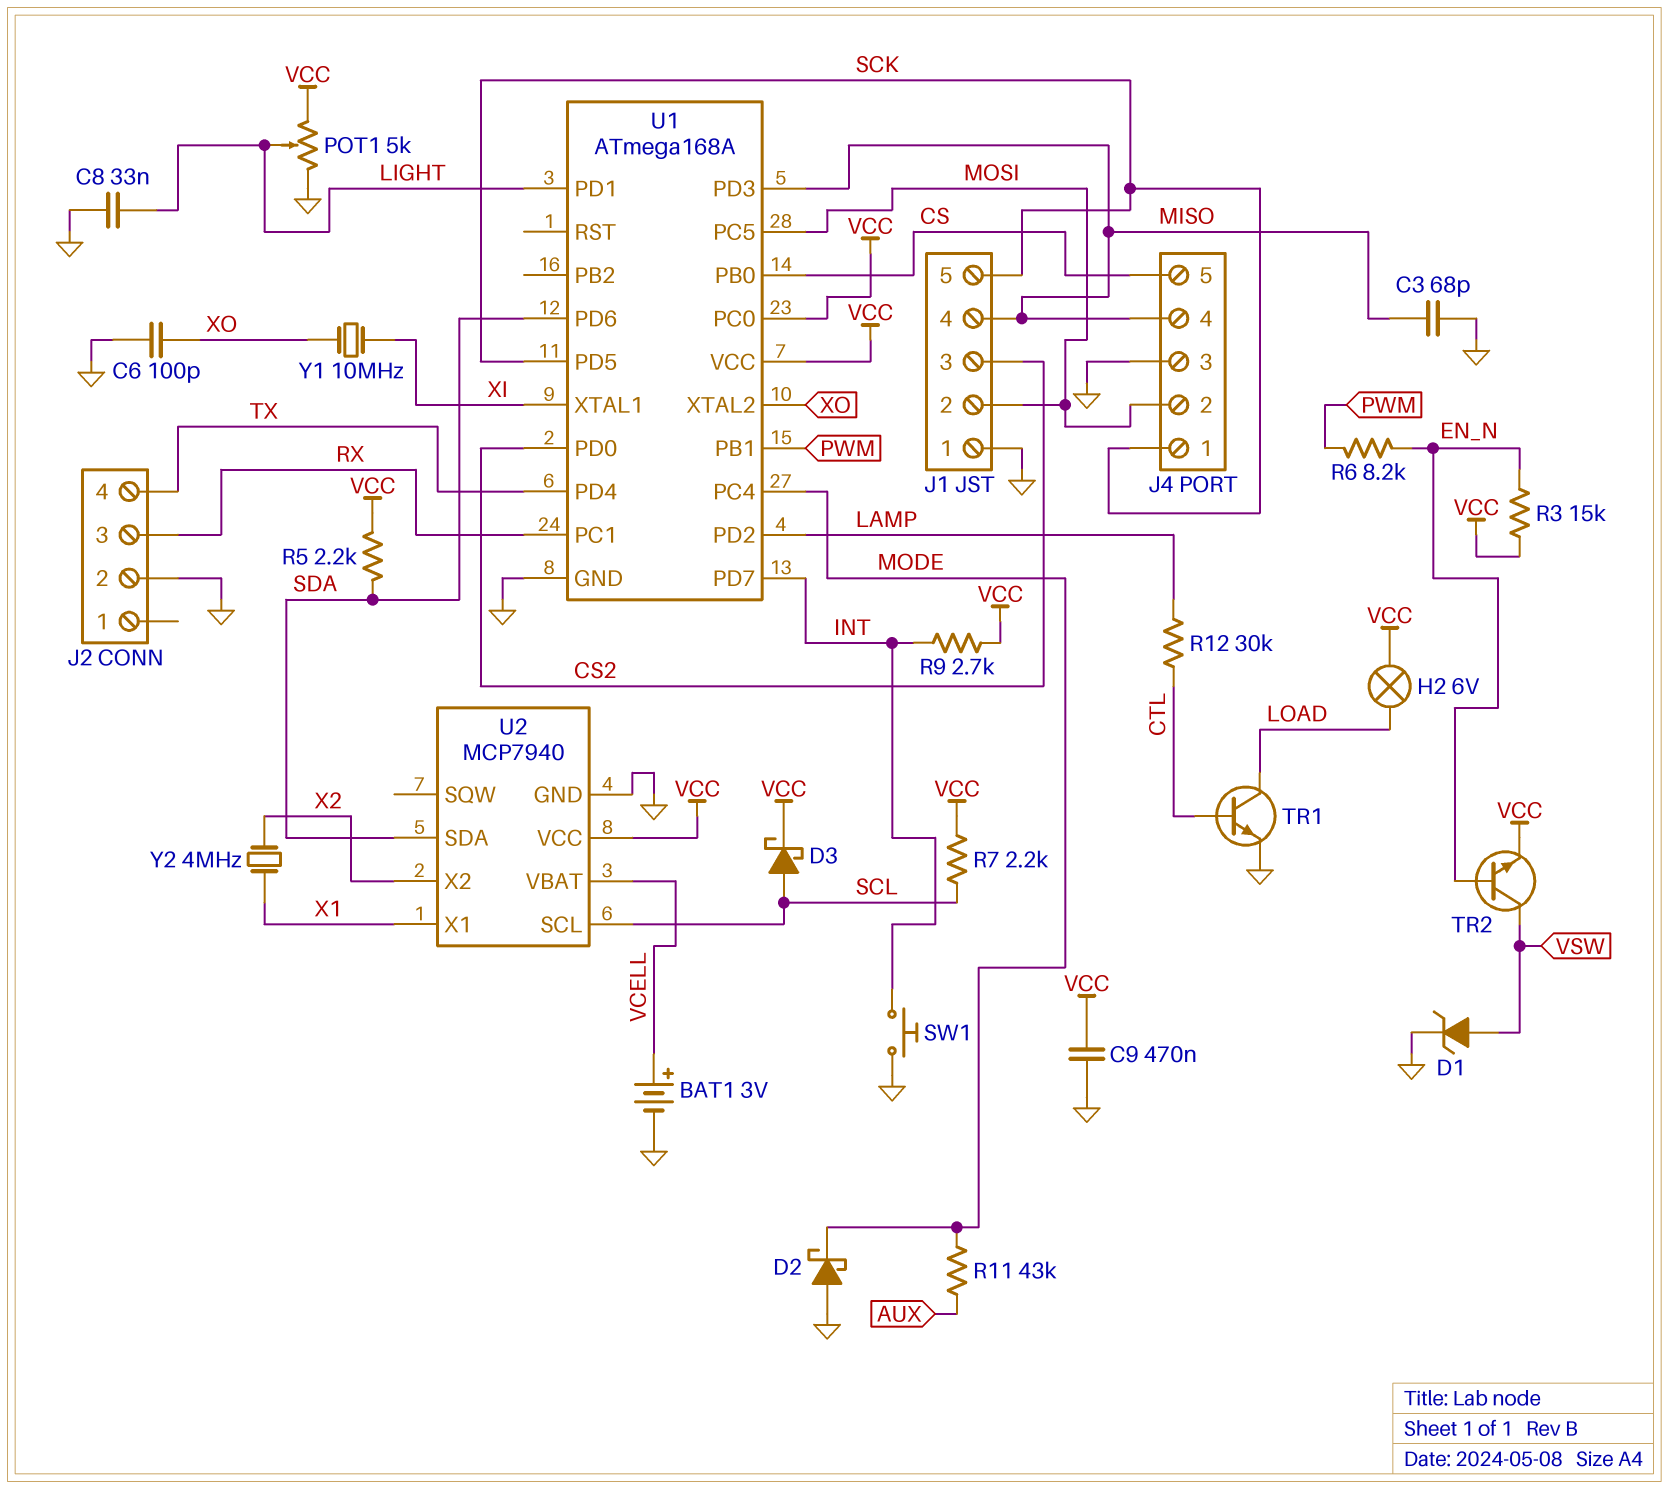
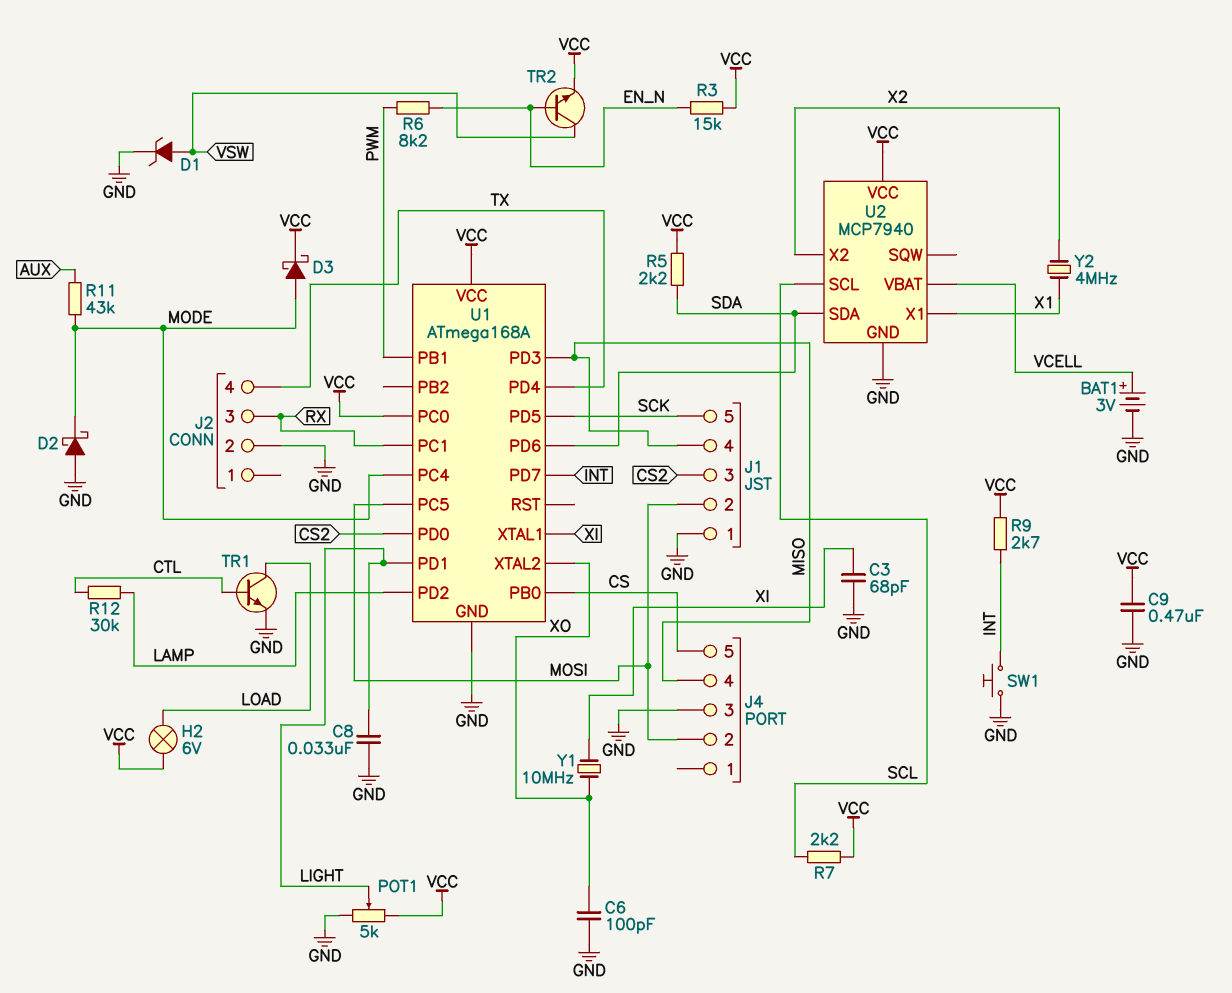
C3: 68pF (GND, MISO) -> 68pF (GND, XI)
D3: schottky (A SCL, K VCC) -> schottky (A MODE, K VCC)
J4 pin 1: SCK -> none

